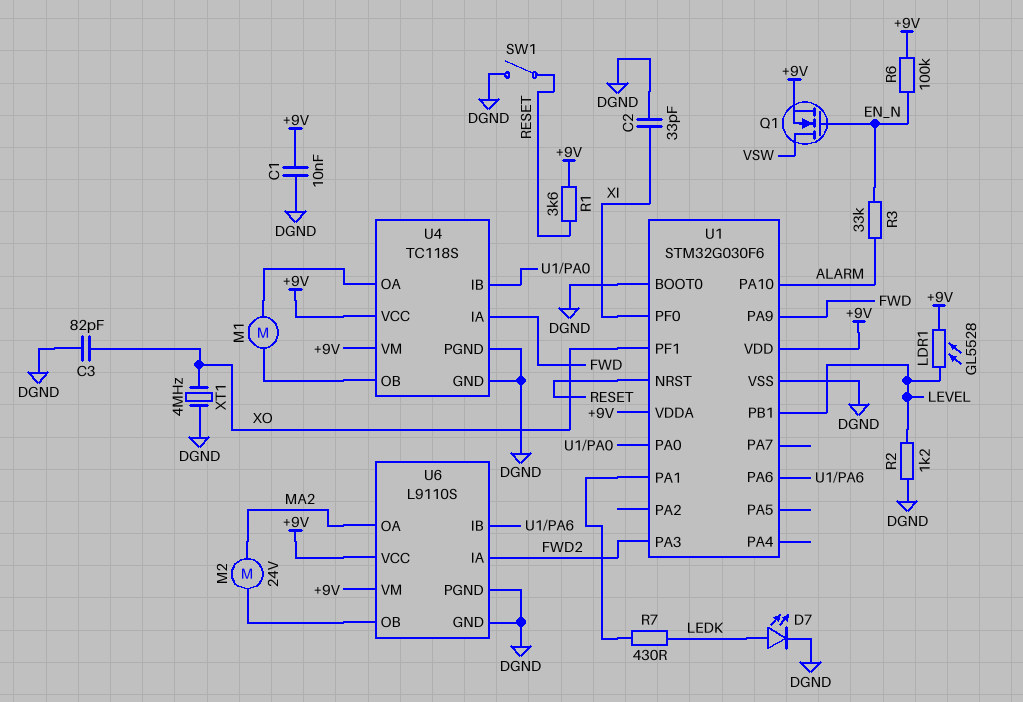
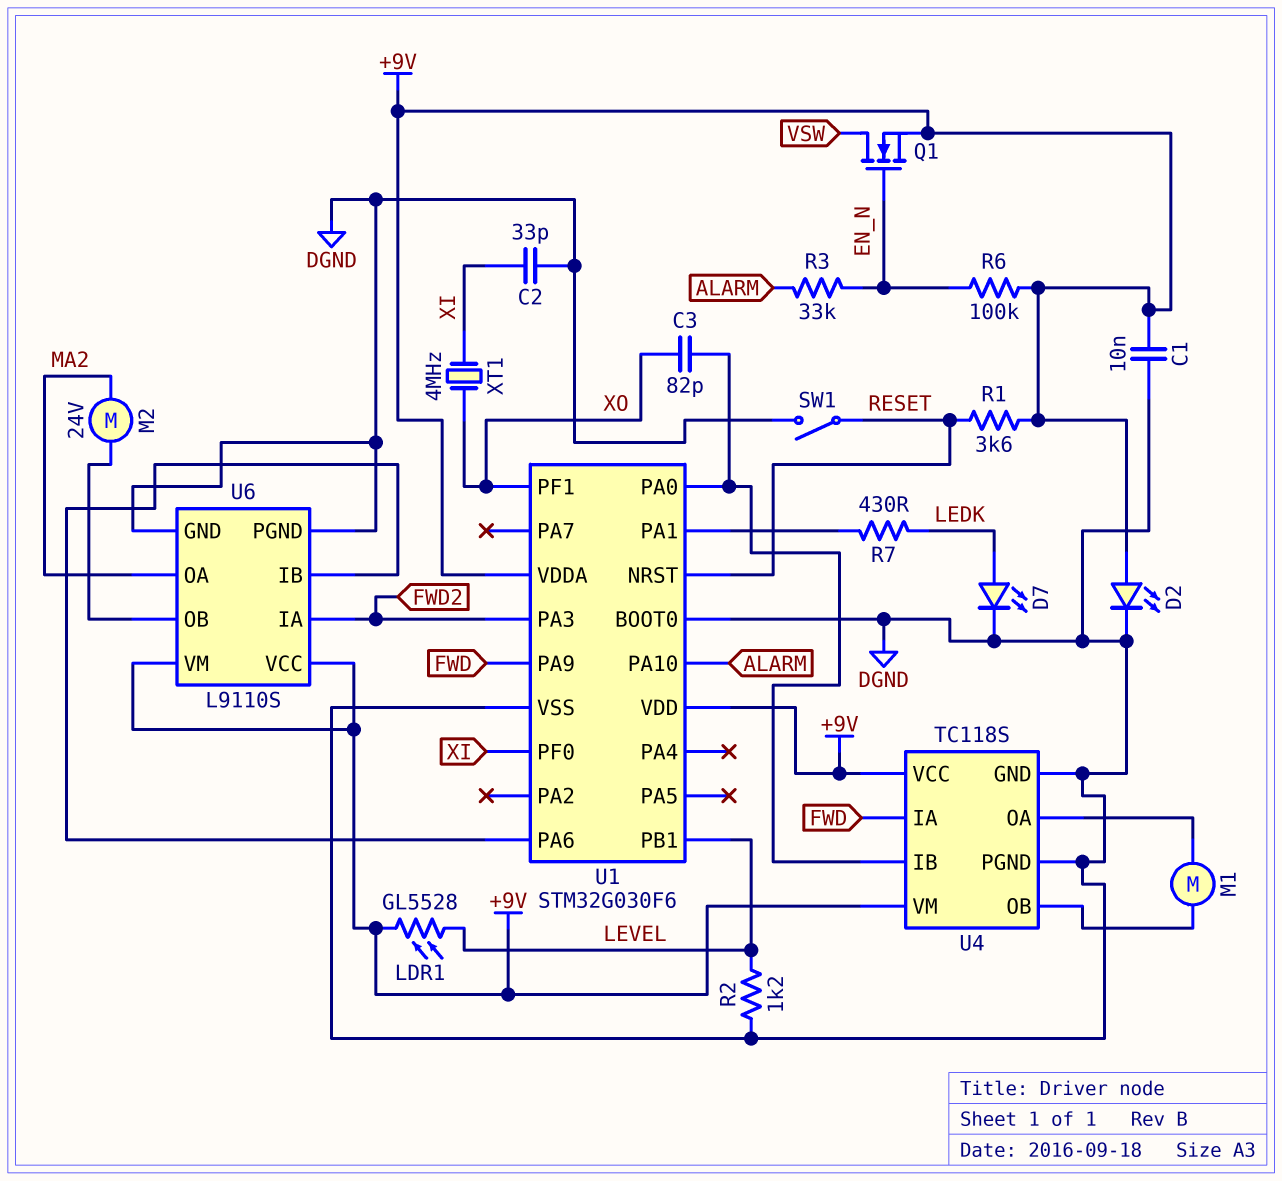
C3: 82pF (DGND, XO) -> 82pF (U1/PA0, XO)
D2: none -> LED (A +9V, K DGND)
XT1: 4MHz (DGND, XO) -> 4MHz (XI, XO)

